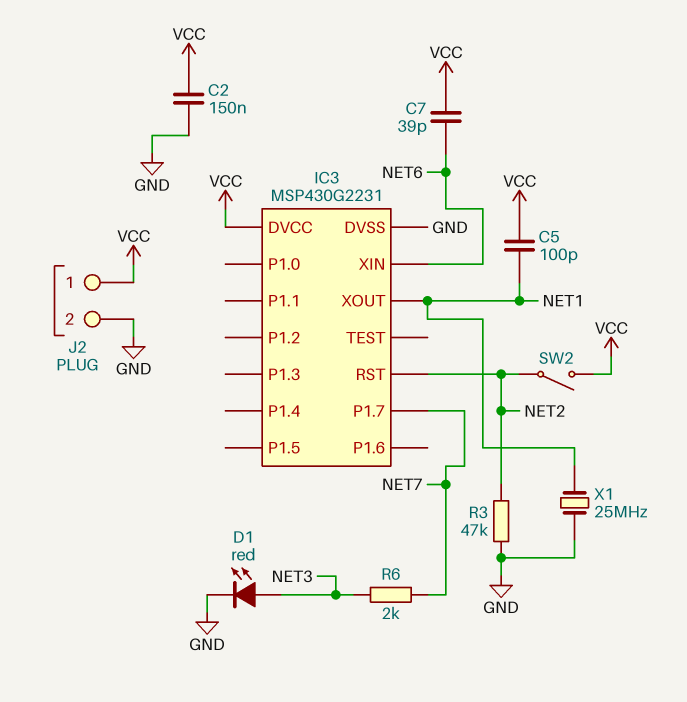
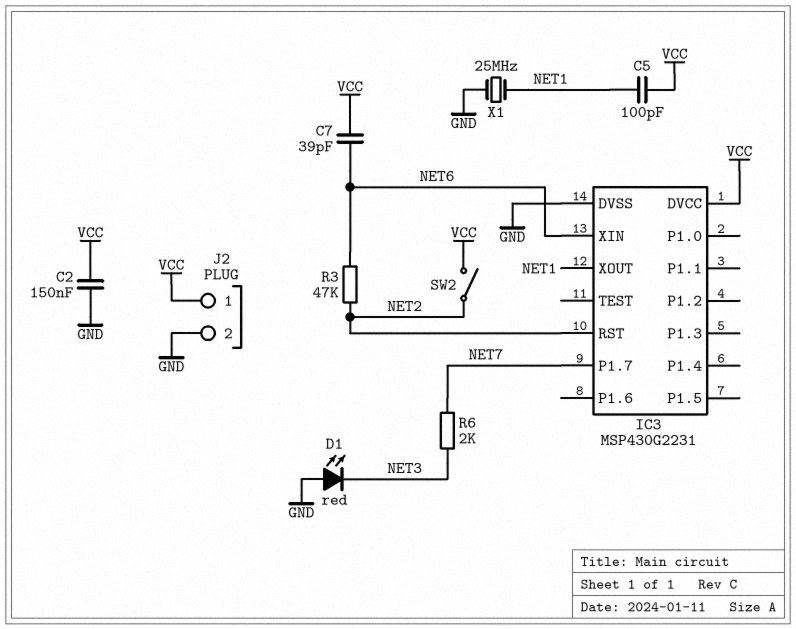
D1: LED red (A NET3, K GND) -> LED red (A GND, K NET3)
R3: 47k (GND, NET2) -> 47k (NET2, NET6)

